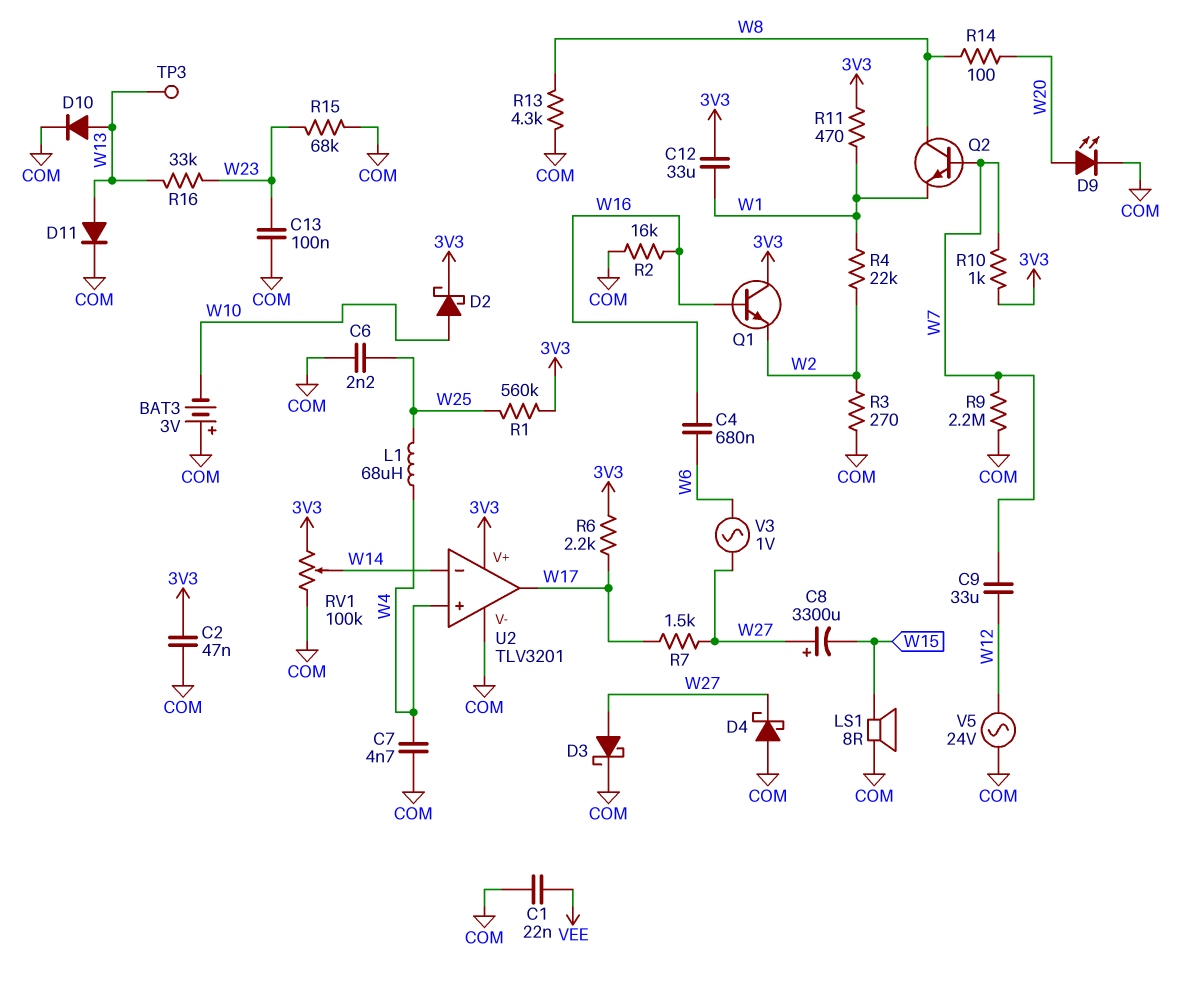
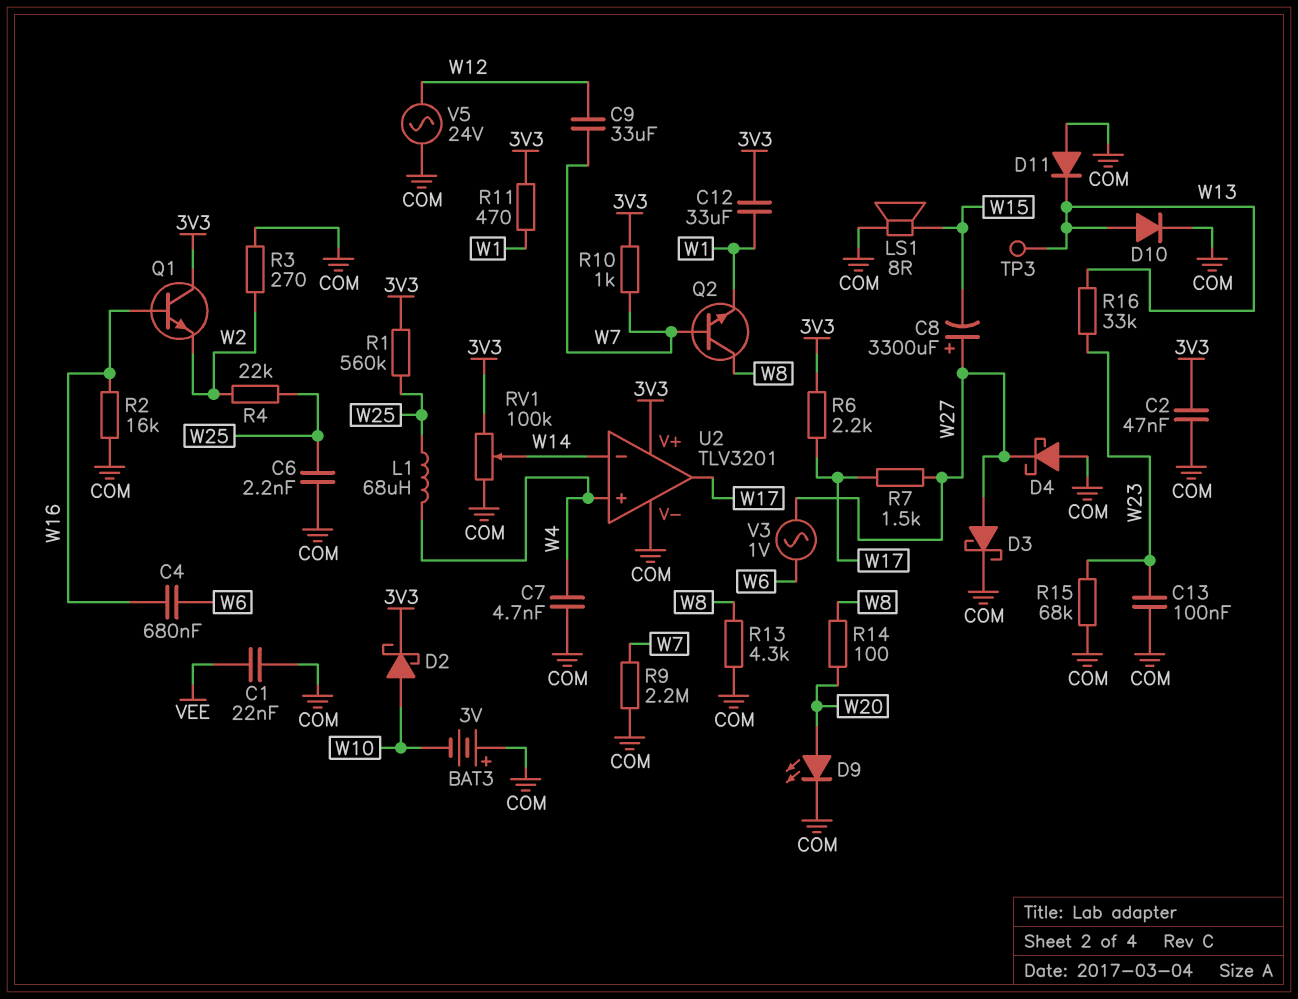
D11: diode (A W13, K COM) -> diode (A COM, K W13)
R4: 22k (W1, W2) -> 22k (W2, W25)

